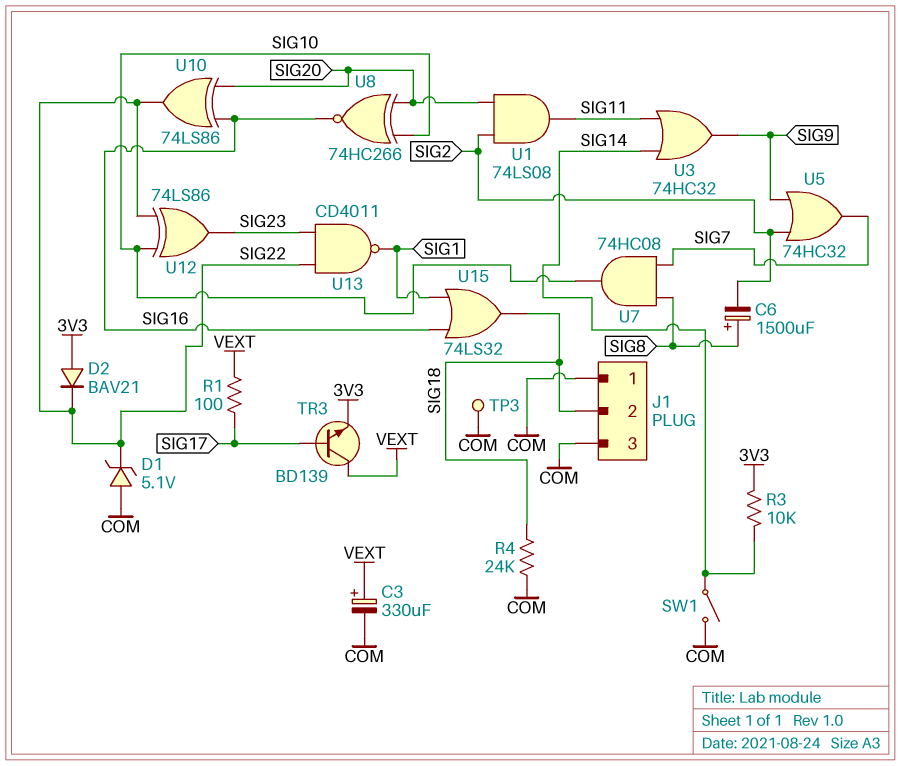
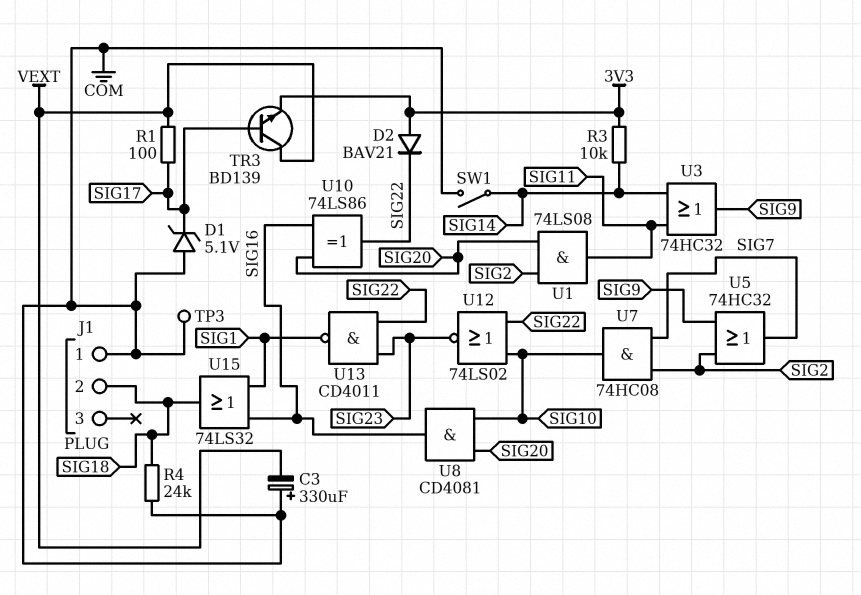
C3: 330uF (plus VEXT, minus COM) -> 330uF (plus COM, minus VEXT)
C6: 1500uF (plus SIG8, minus SIG2) -> none
D1: zener 5.1V (A COM, K SIG22) -> zener 5.1V (A COM, K SIG17)
J1 pin 3: COM -> none
U7: AND 74HC08 (in SIG7, in SIG8, out SIG10) -> AND 74HC08 (in SIG2, in SIG7, out SIG10)
U8: XNOR 74HC266 (in SIG10, in SIG20, out SIG16) -> AND CD4081 (in SIG10, in SIG20, out SIG16)
U12: XOR 74LS86 (in SIG10, in SIG22, out SIG23) -> NOR 74LS02 (in SIG10, in SIG22, out SIG23)

